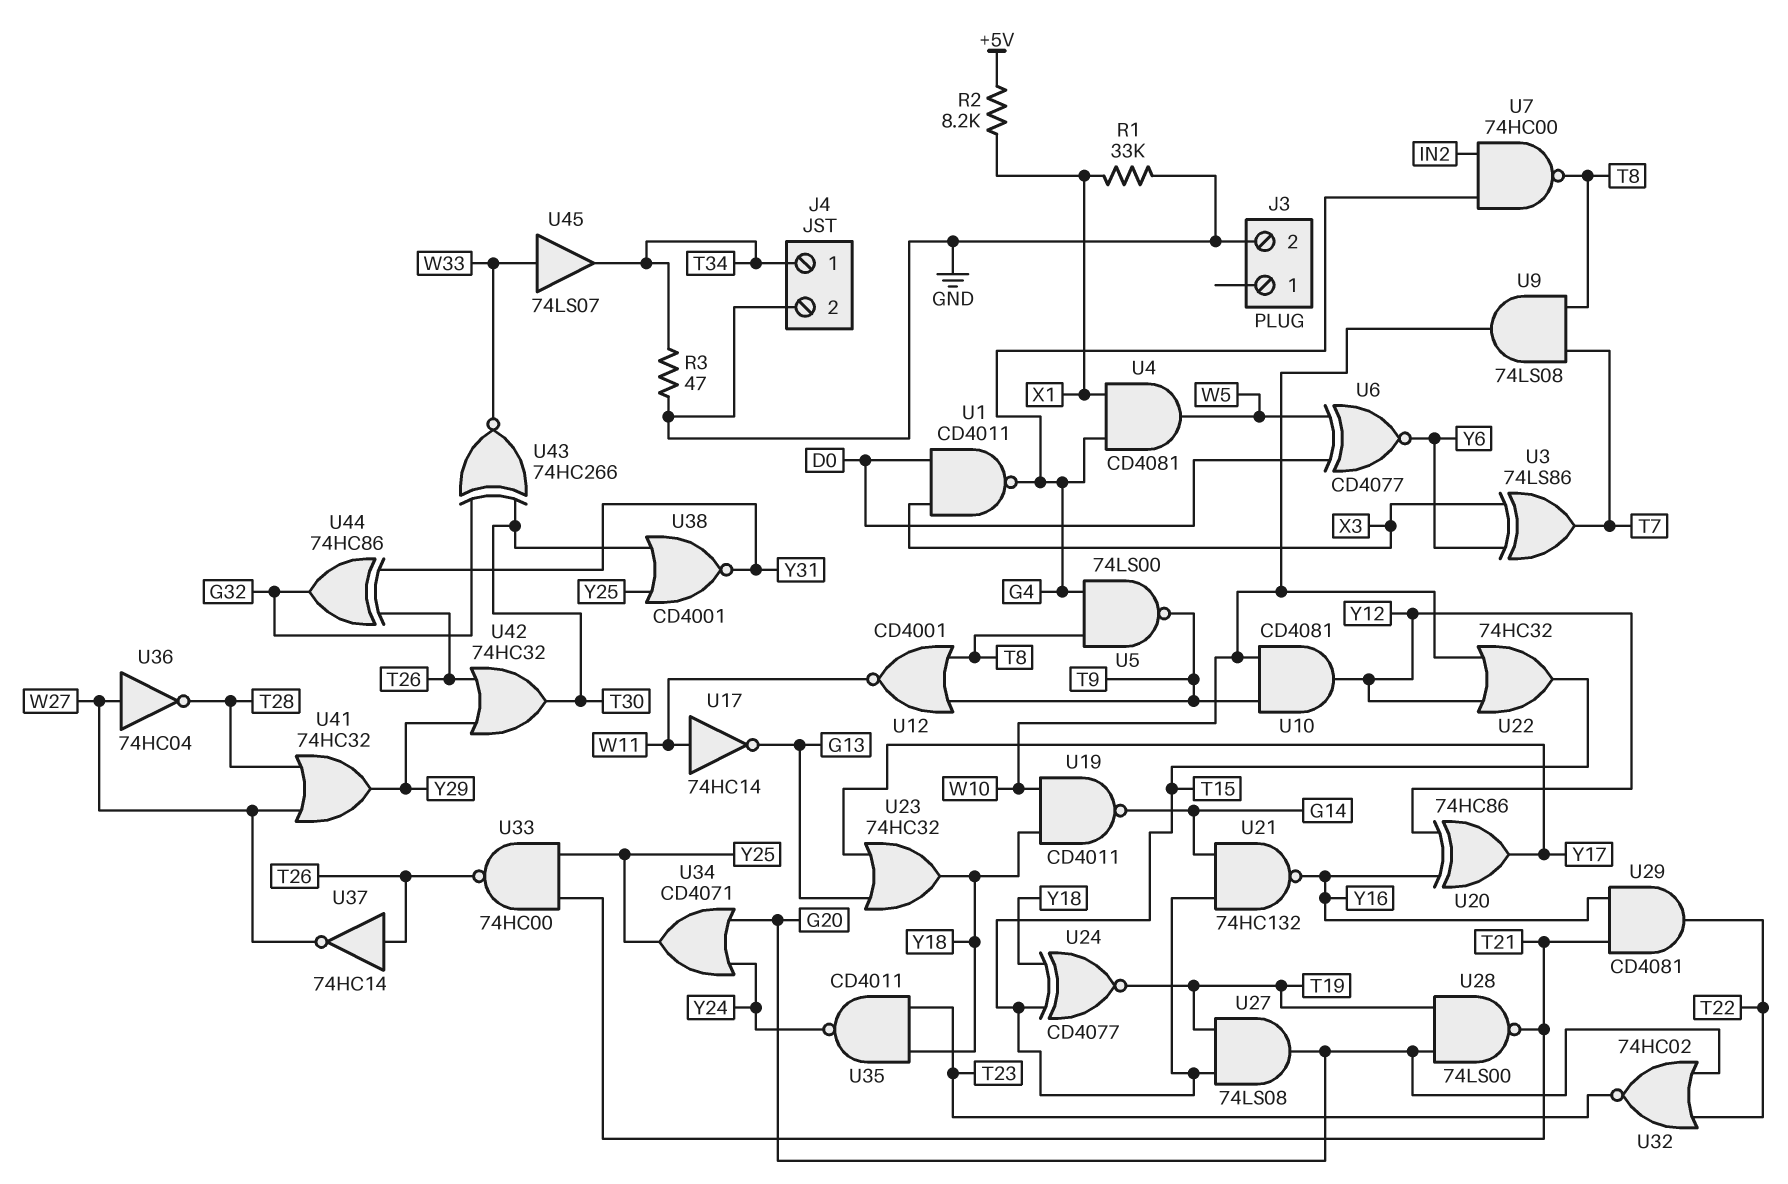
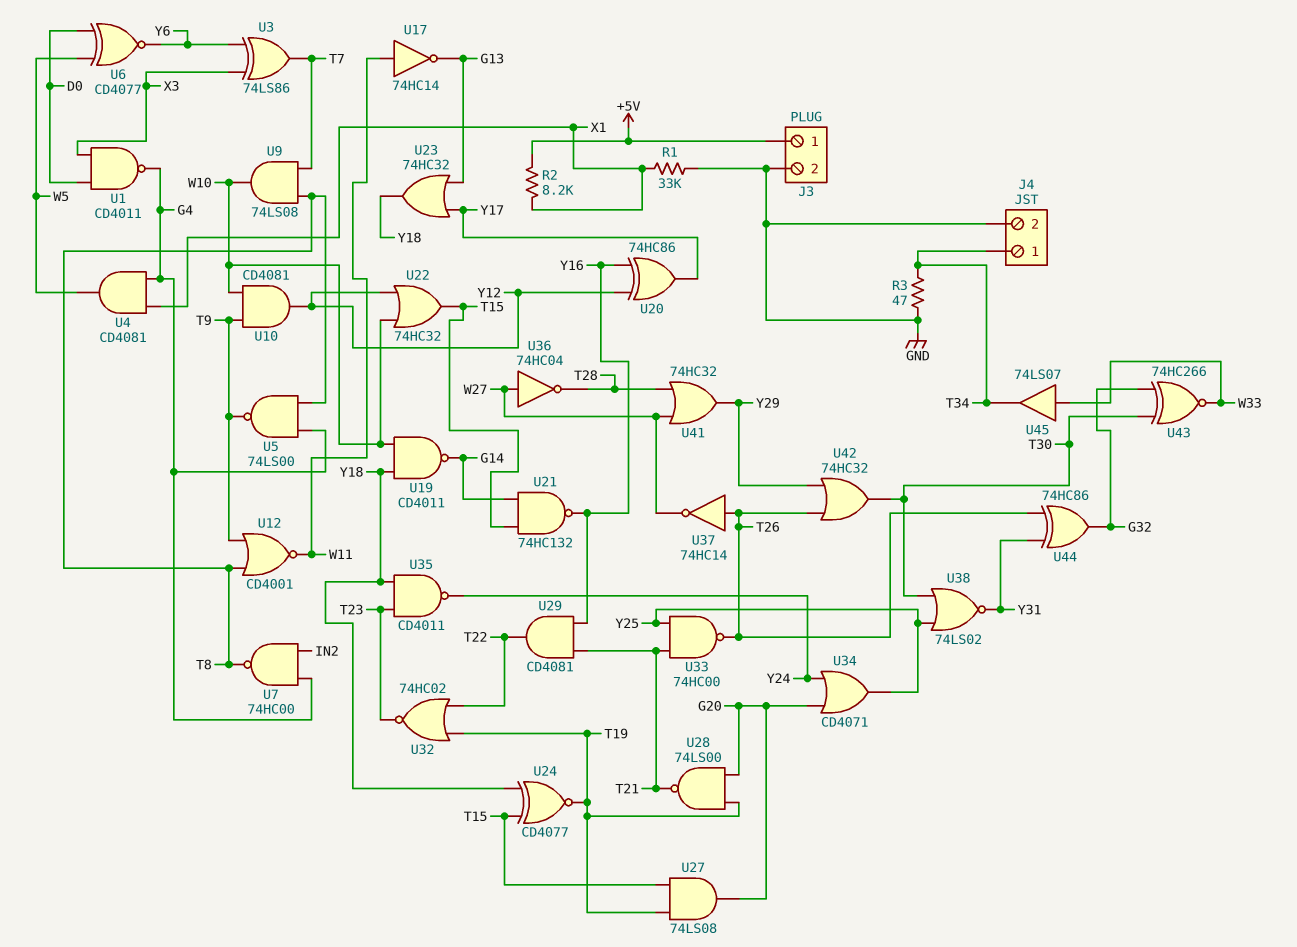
J3 pin 1: none -> +5V
U32: NOR 74HC02 (in G20, in T22, out T23) -> NOR 74HC02 (in T19, in T22, out T23)
U38: NOR CD4001 (in T30, in Y25, out Y31) -> NOR 74LS02 (in T30, in Y25, out Y31)

